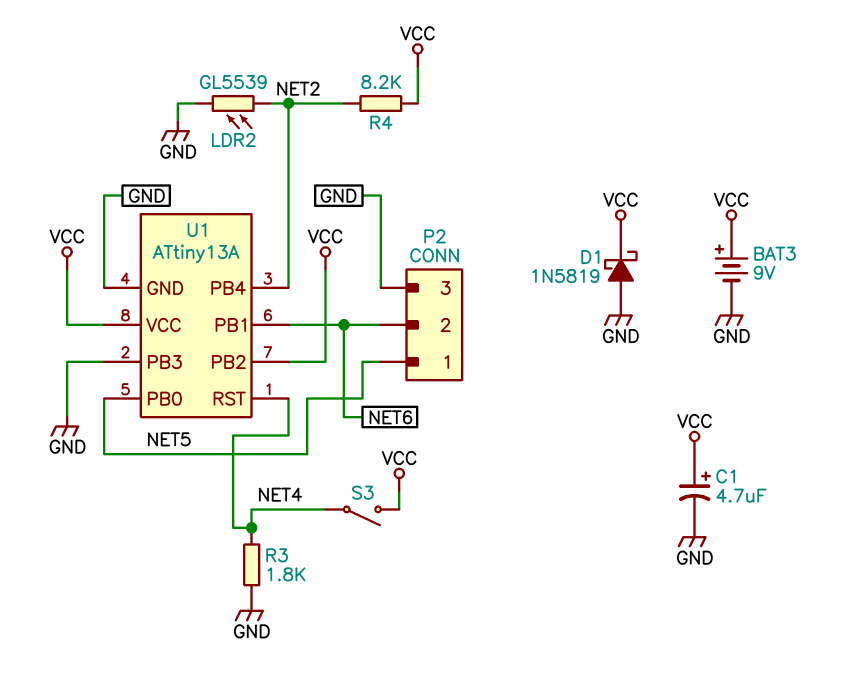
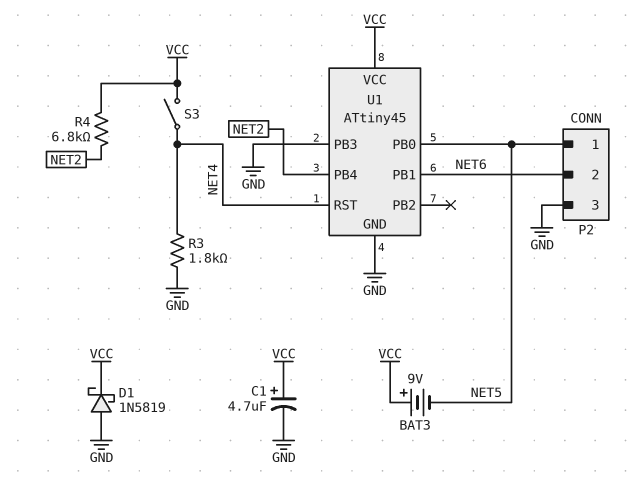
BAT3: 9V (plus VCC, minus GND) -> 9V (plus VCC, minus NET5)
LDR2: GL5539 (GND, NET2) -> none
R4: 8.2k (NET2, VCC) -> 6.8k (NET2, VCC)
U1: ATtiny13A -> ATtiny45
U1 pin PB2: VCC -> none

